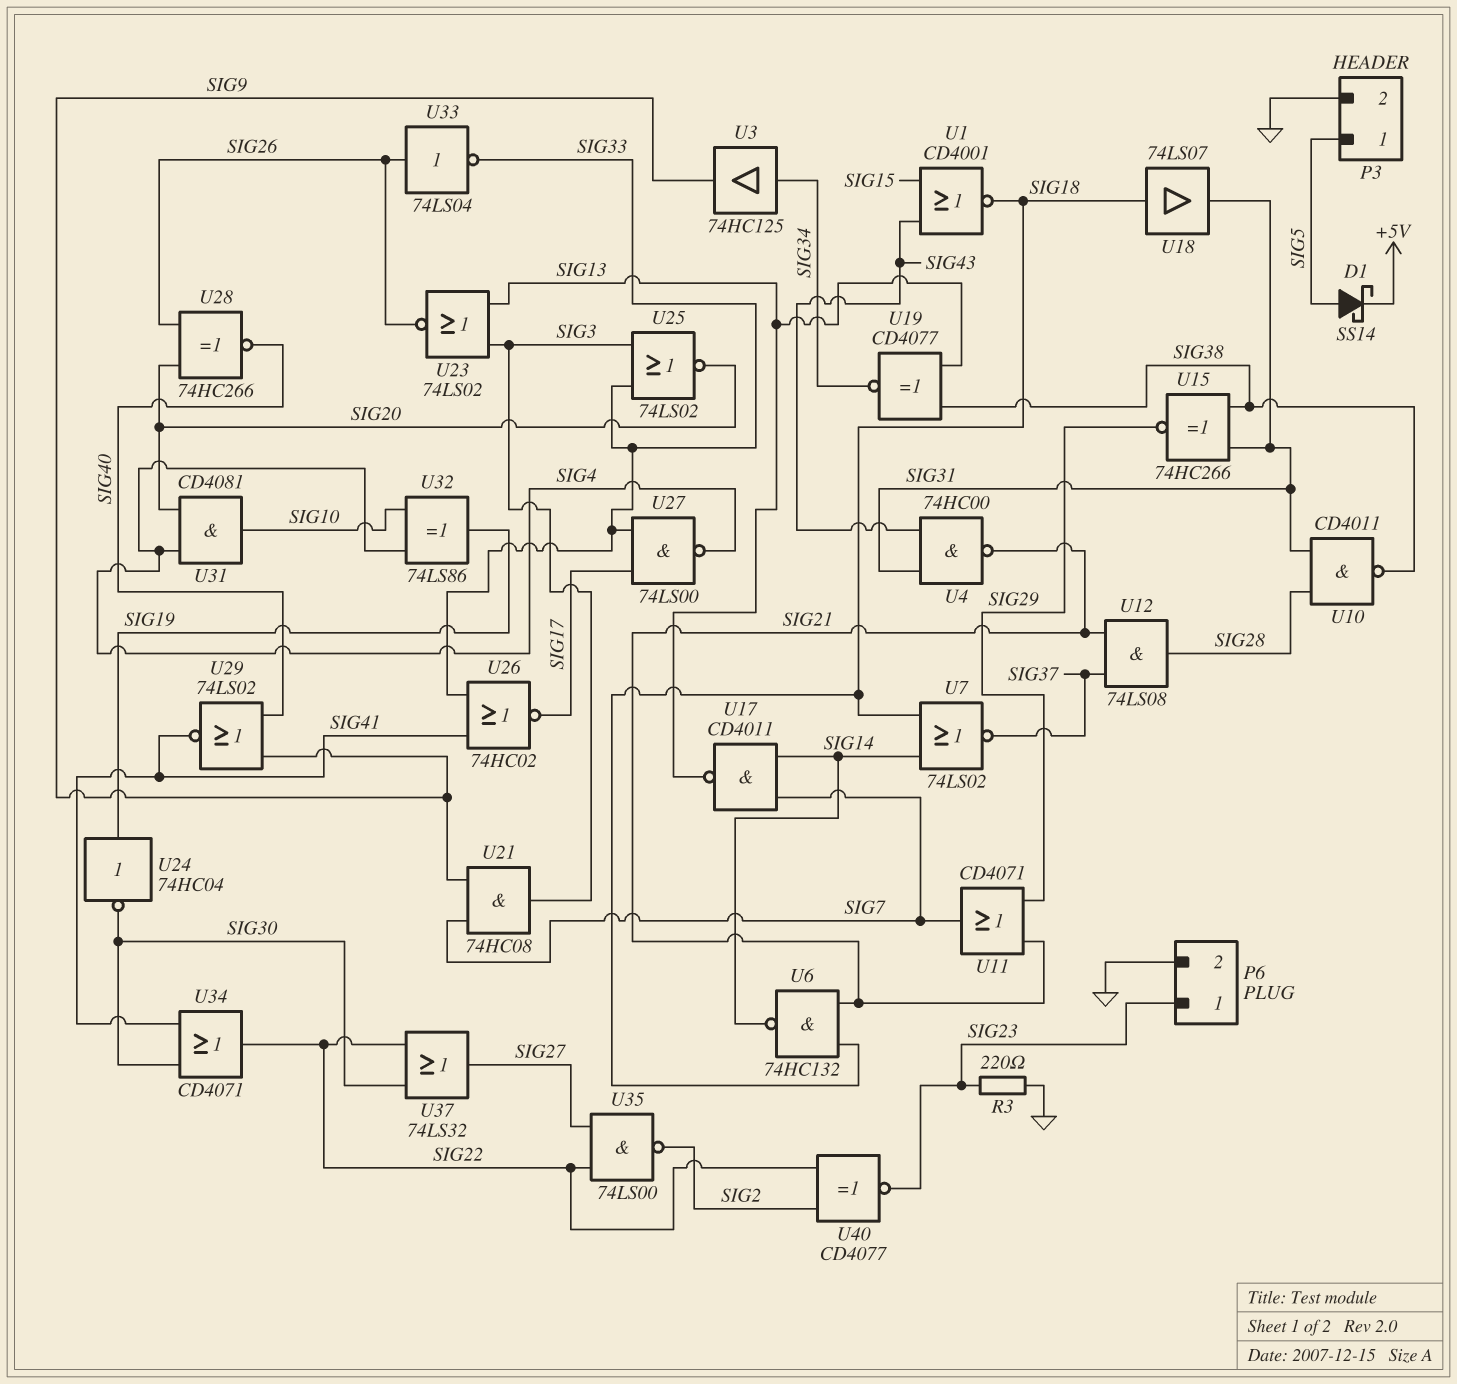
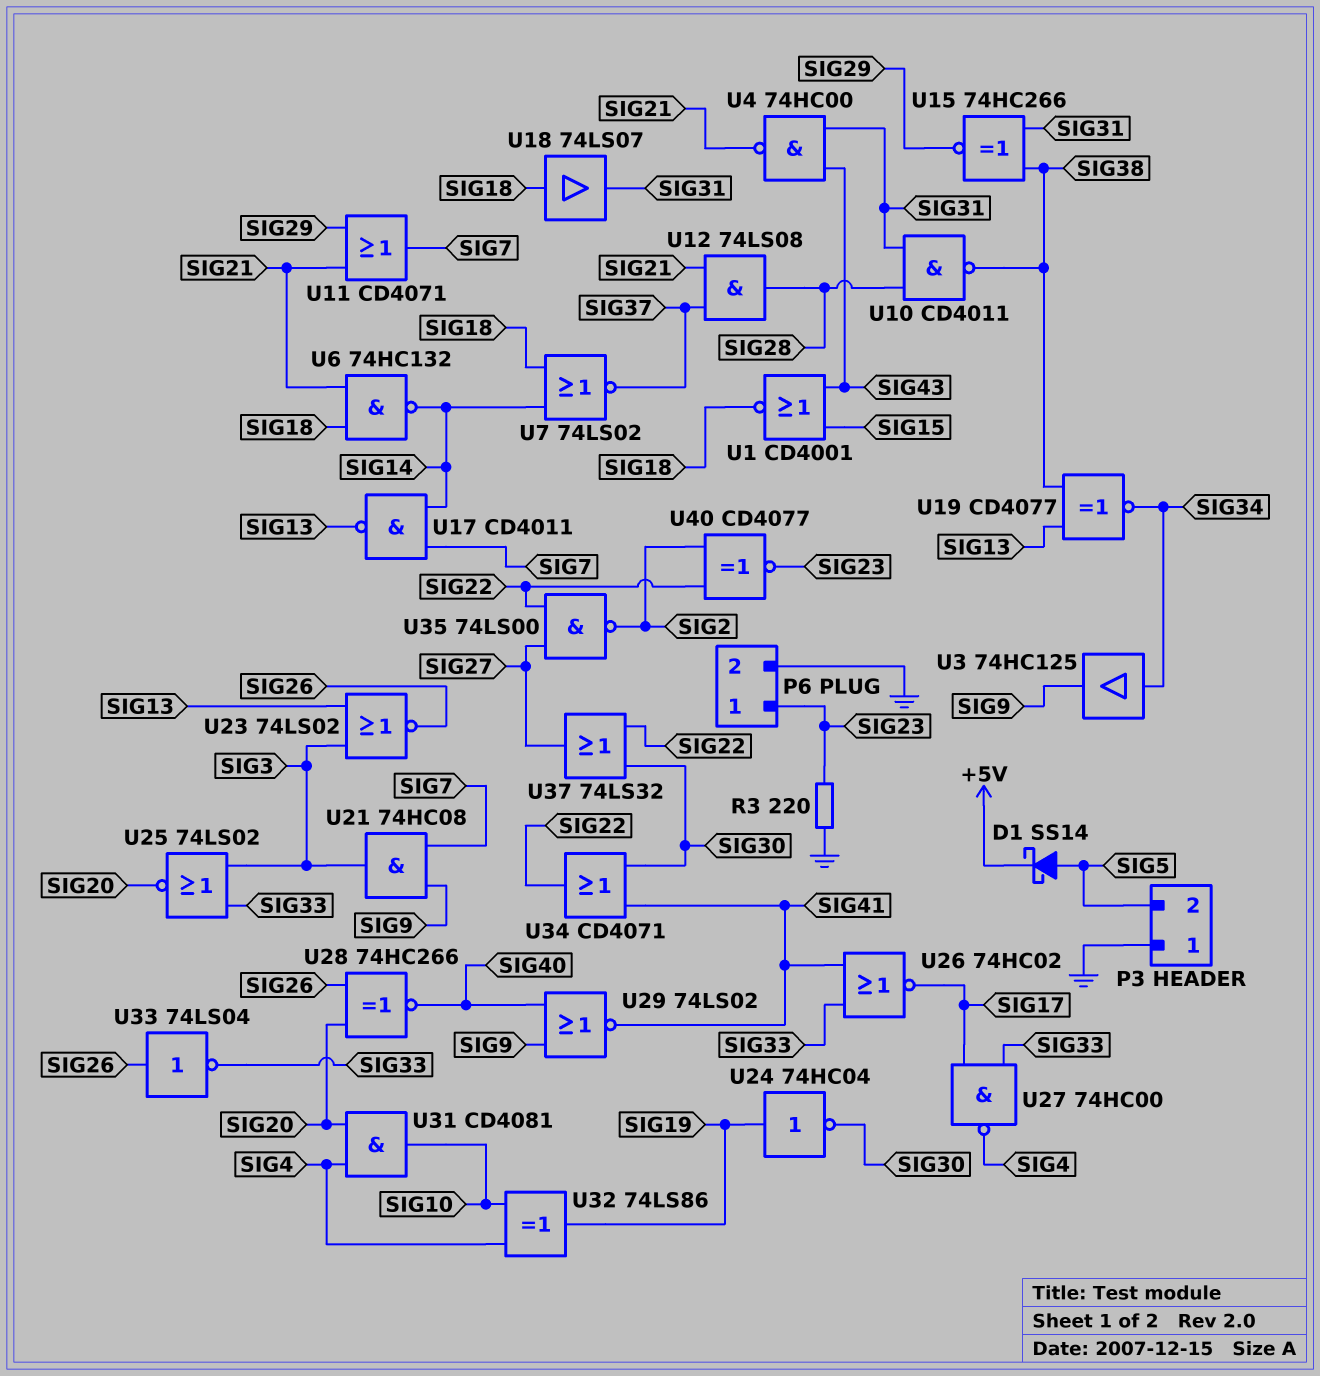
P3 pin 1: SIG5 -> GND
P3 pin 2: GND -> SIG5
U27: NAND 74LS00 (in SIG17, in SIG33, out SIG4) -> NAND 74HC00 (in SIG17, in SIG33, out SIG4)

